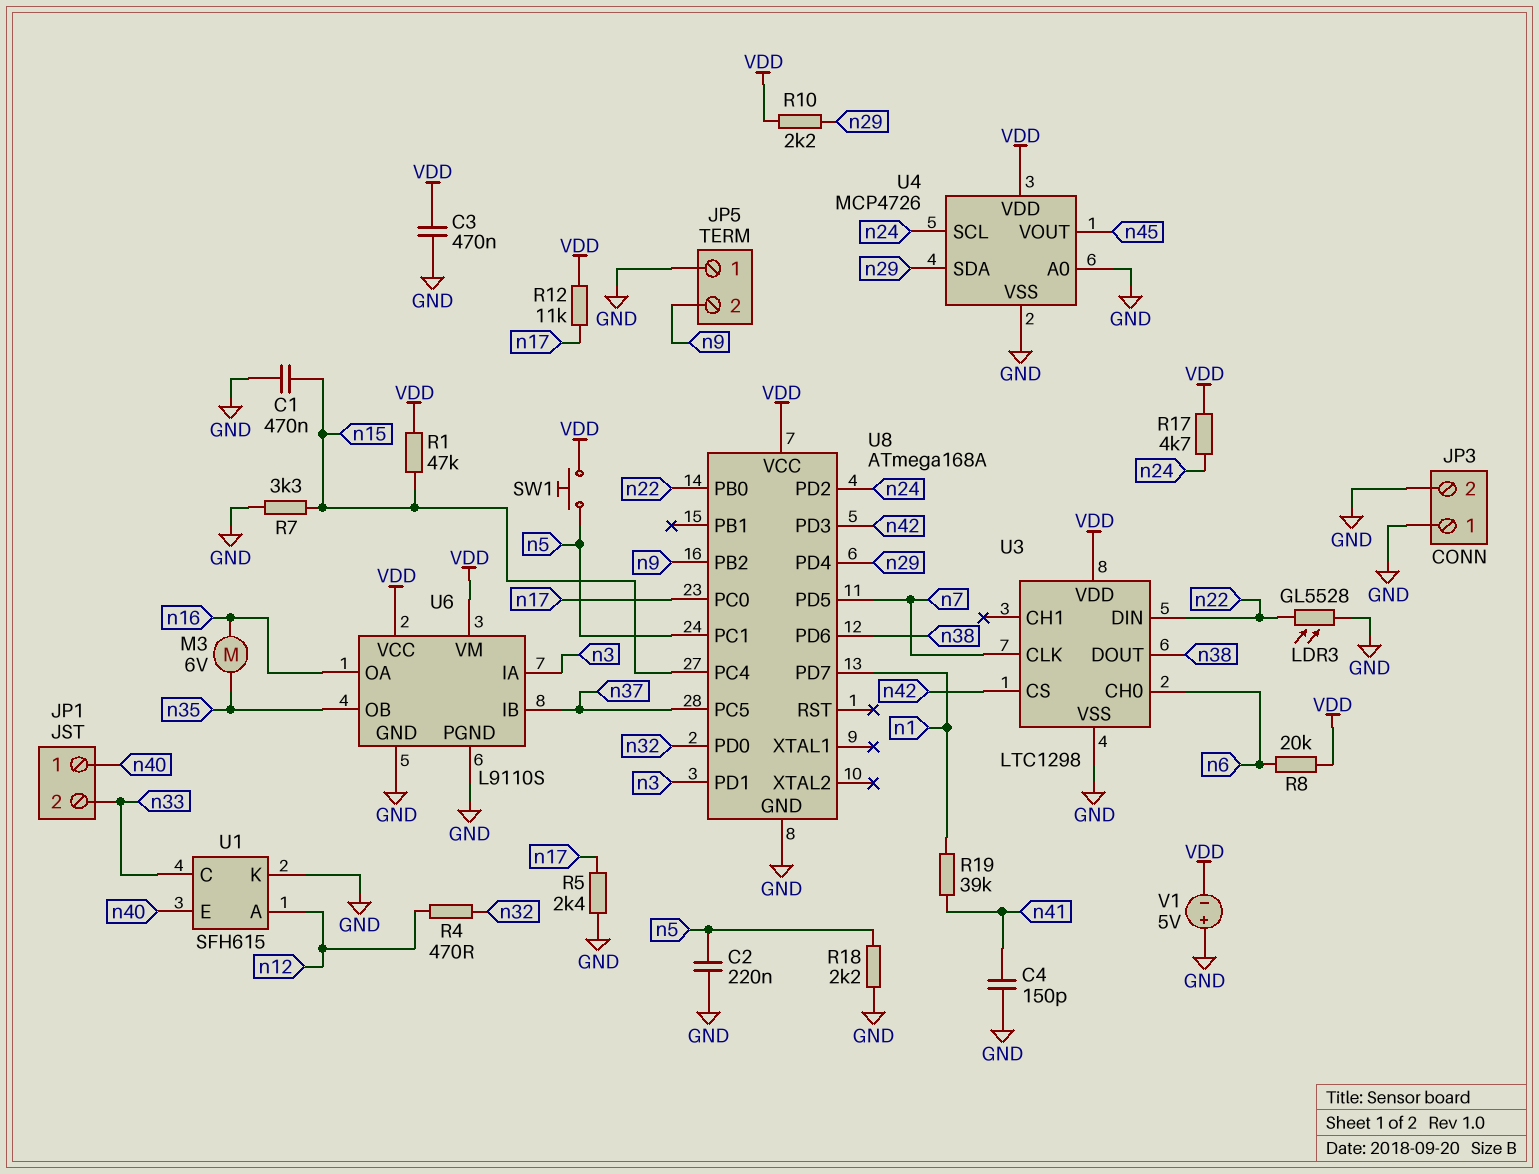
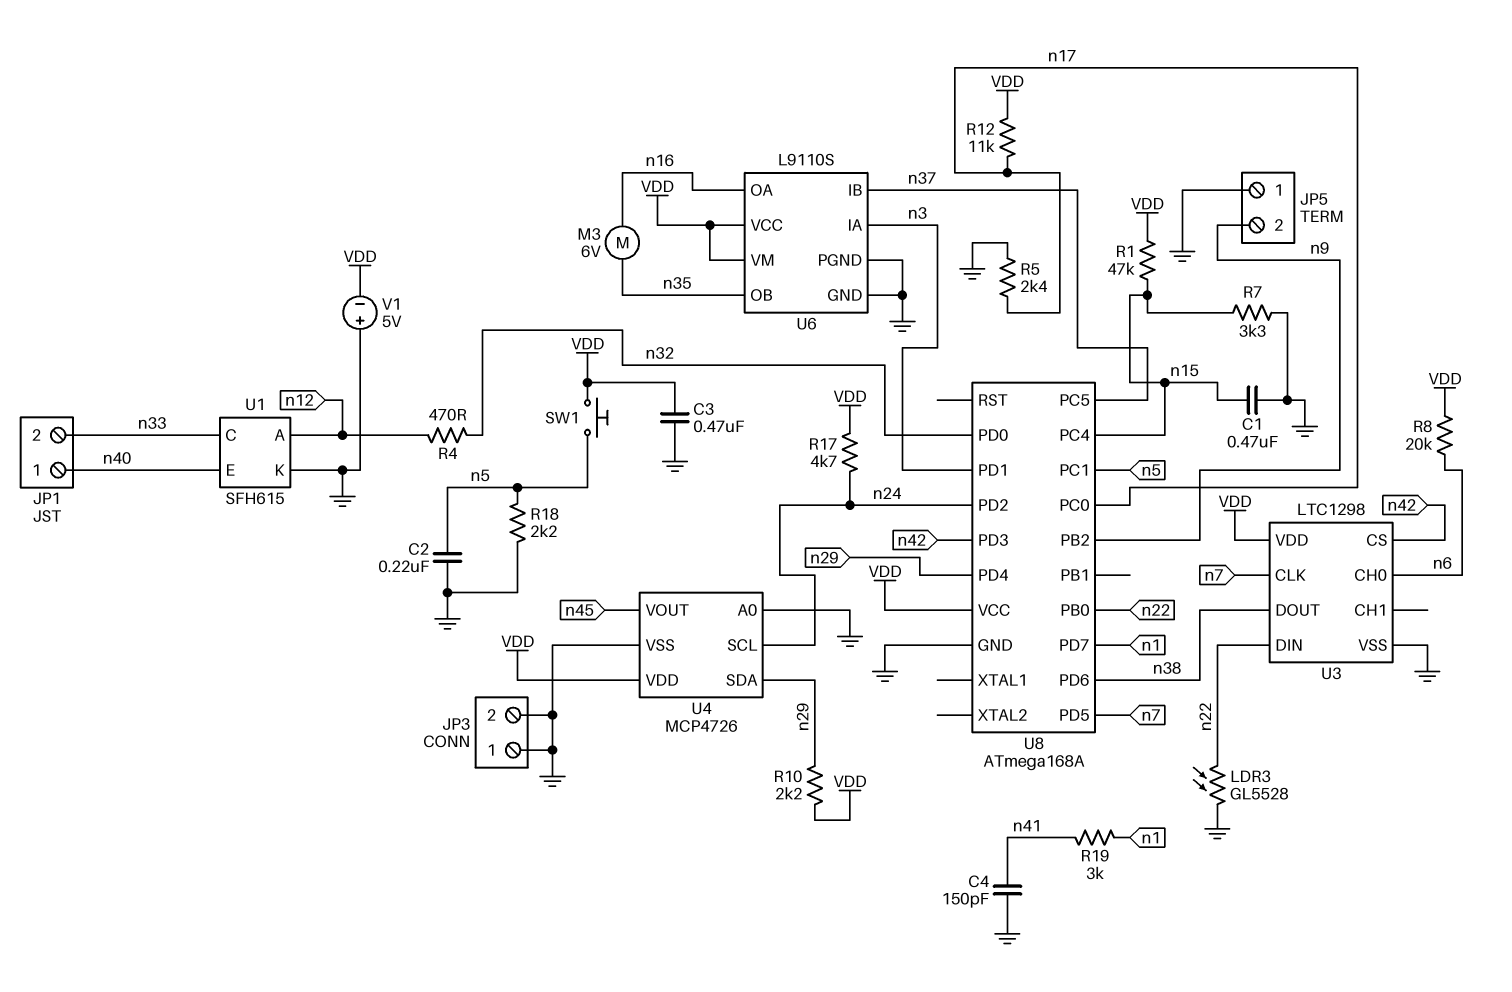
R19: 39k (n1, n41) -> 3k (n1, n41)

